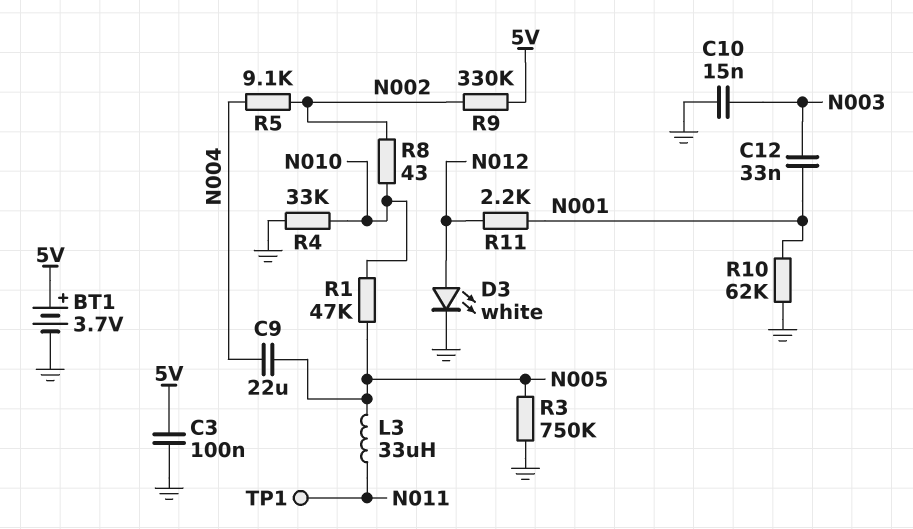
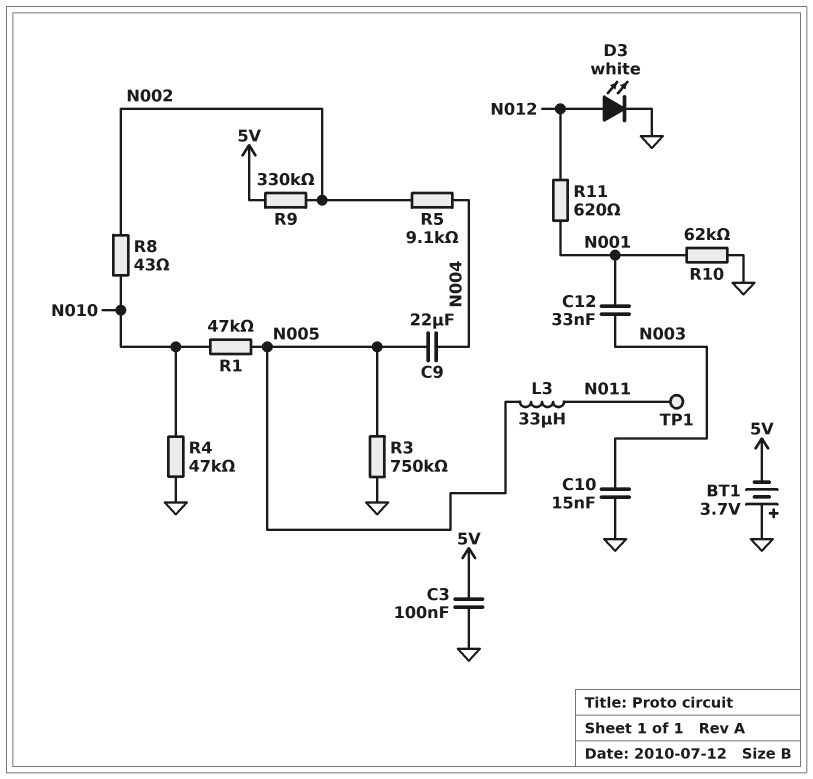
BT1: 3.7V (plus 5V, minus GND) -> 3.7V (plus GND, minus 5V)
R4: 33k (GND, N010) -> 47k (GND, N010)
R11: 2.2k (N001, N012) -> 620 (N001, N012)

